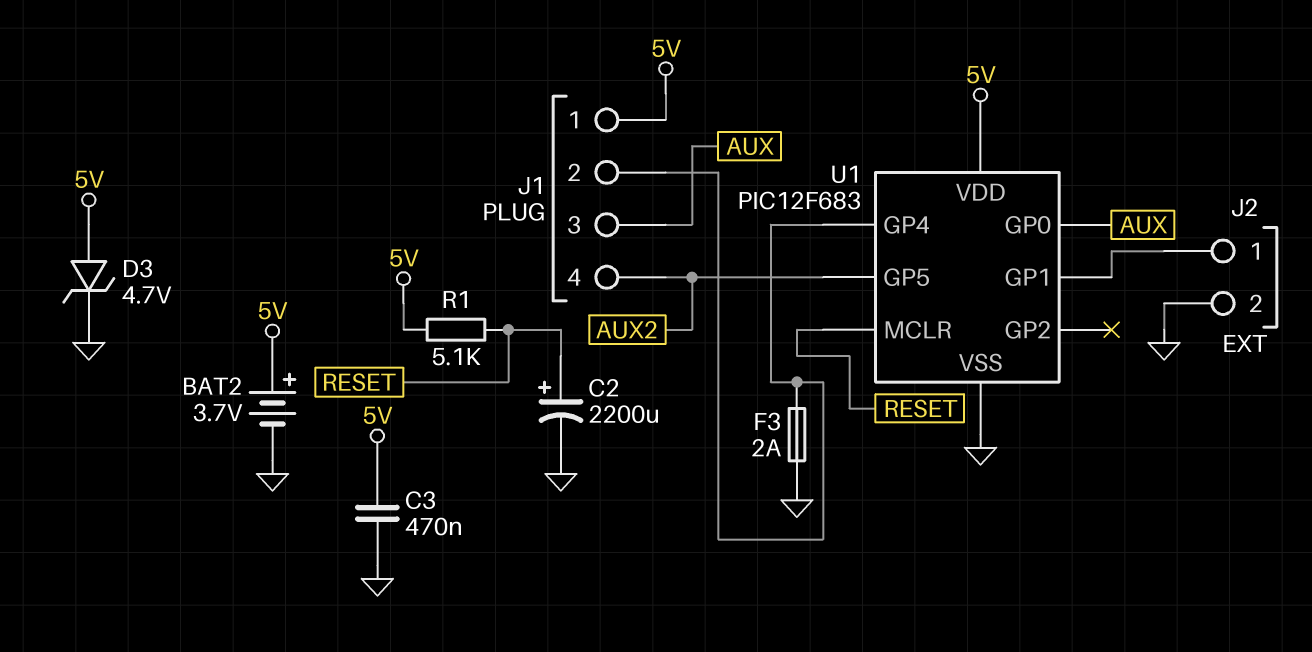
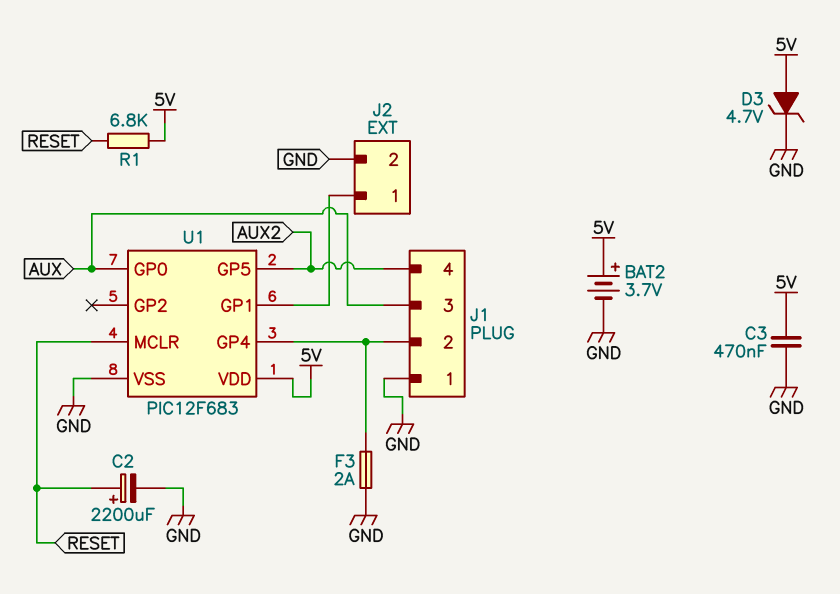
J1 pin 1: 5V -> GND
R1: 5.1k (5V, RESET) -> 6.8k (5V, RESET)

